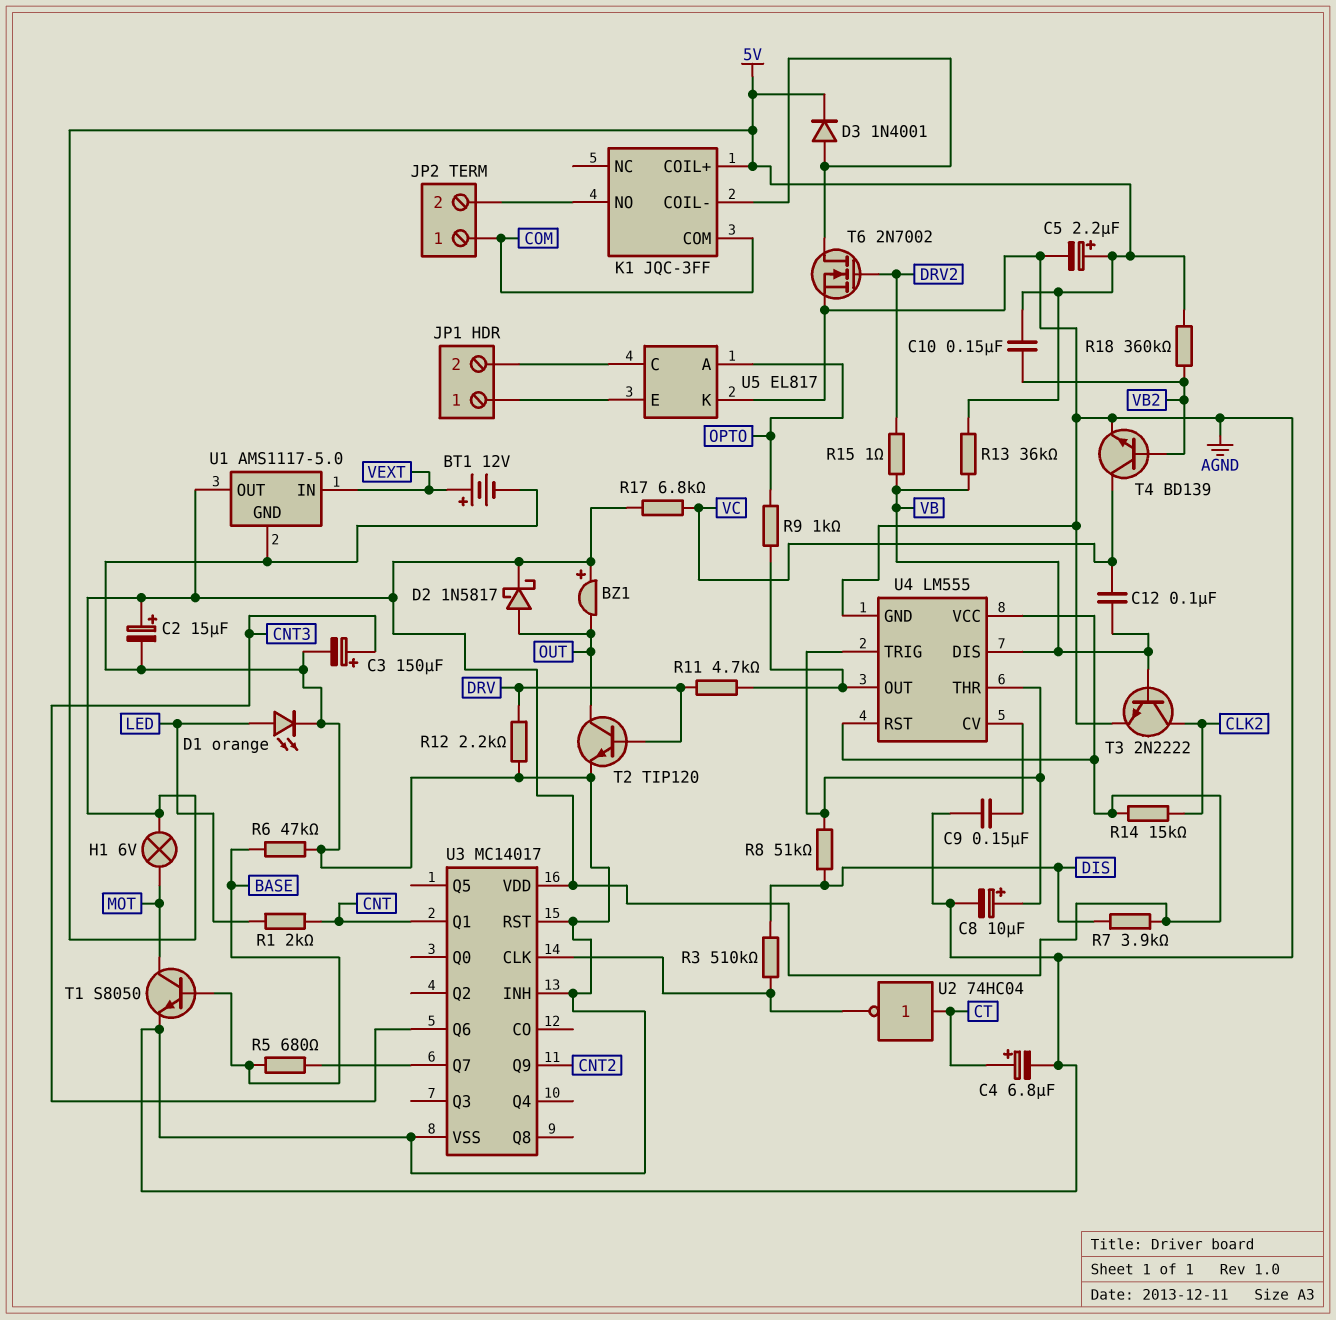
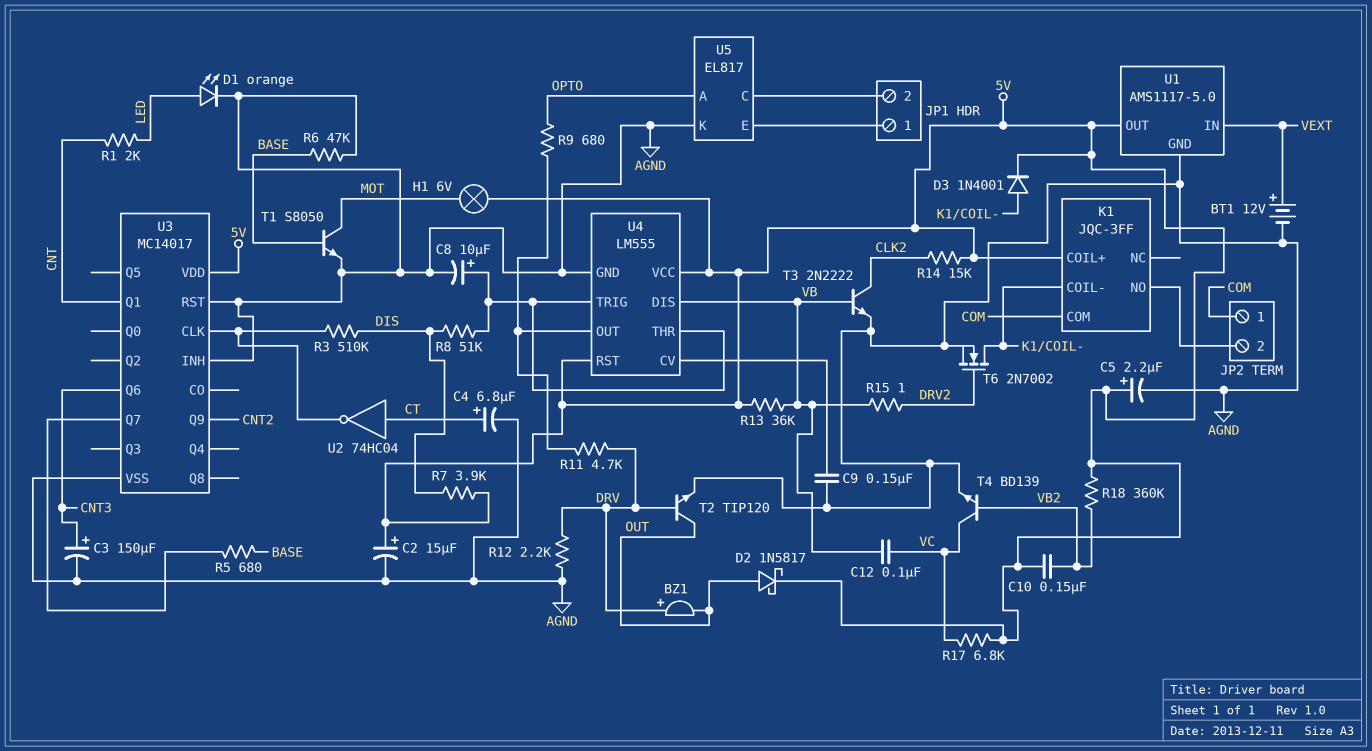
BZ1: buzzer (plus 5V, minus OUT) -> buzzer (plus DRV, minus OUT)
R9: 1k (OPTO, U4/OUT) -> 680 (OPTO, U4/OUT)

